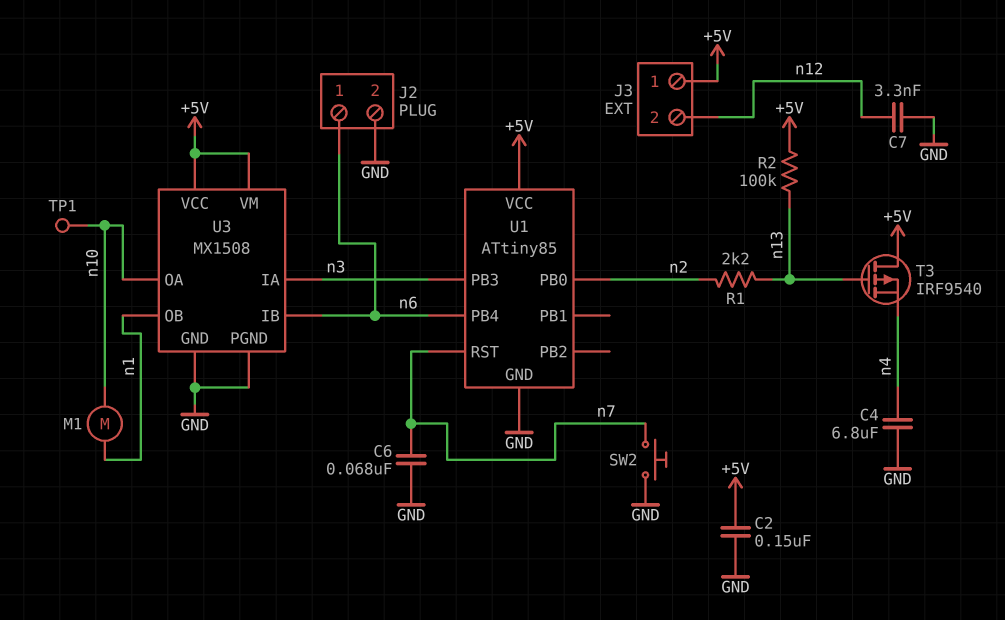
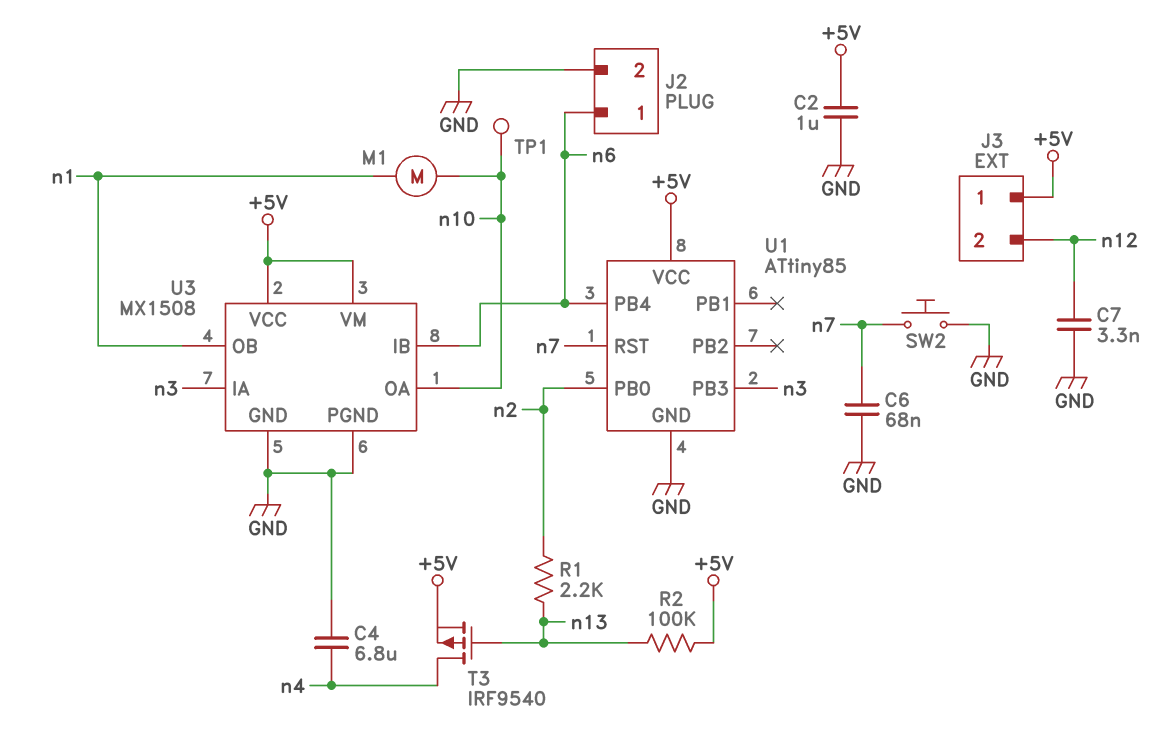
C2: 150nF (+5V, GND) -> 1uF (+5V, GND)
T3: PMOS IRF9540 (G n13, D +5V, S n4) -> PMOS IRF9540 (G n13, D n4, S +5V)

